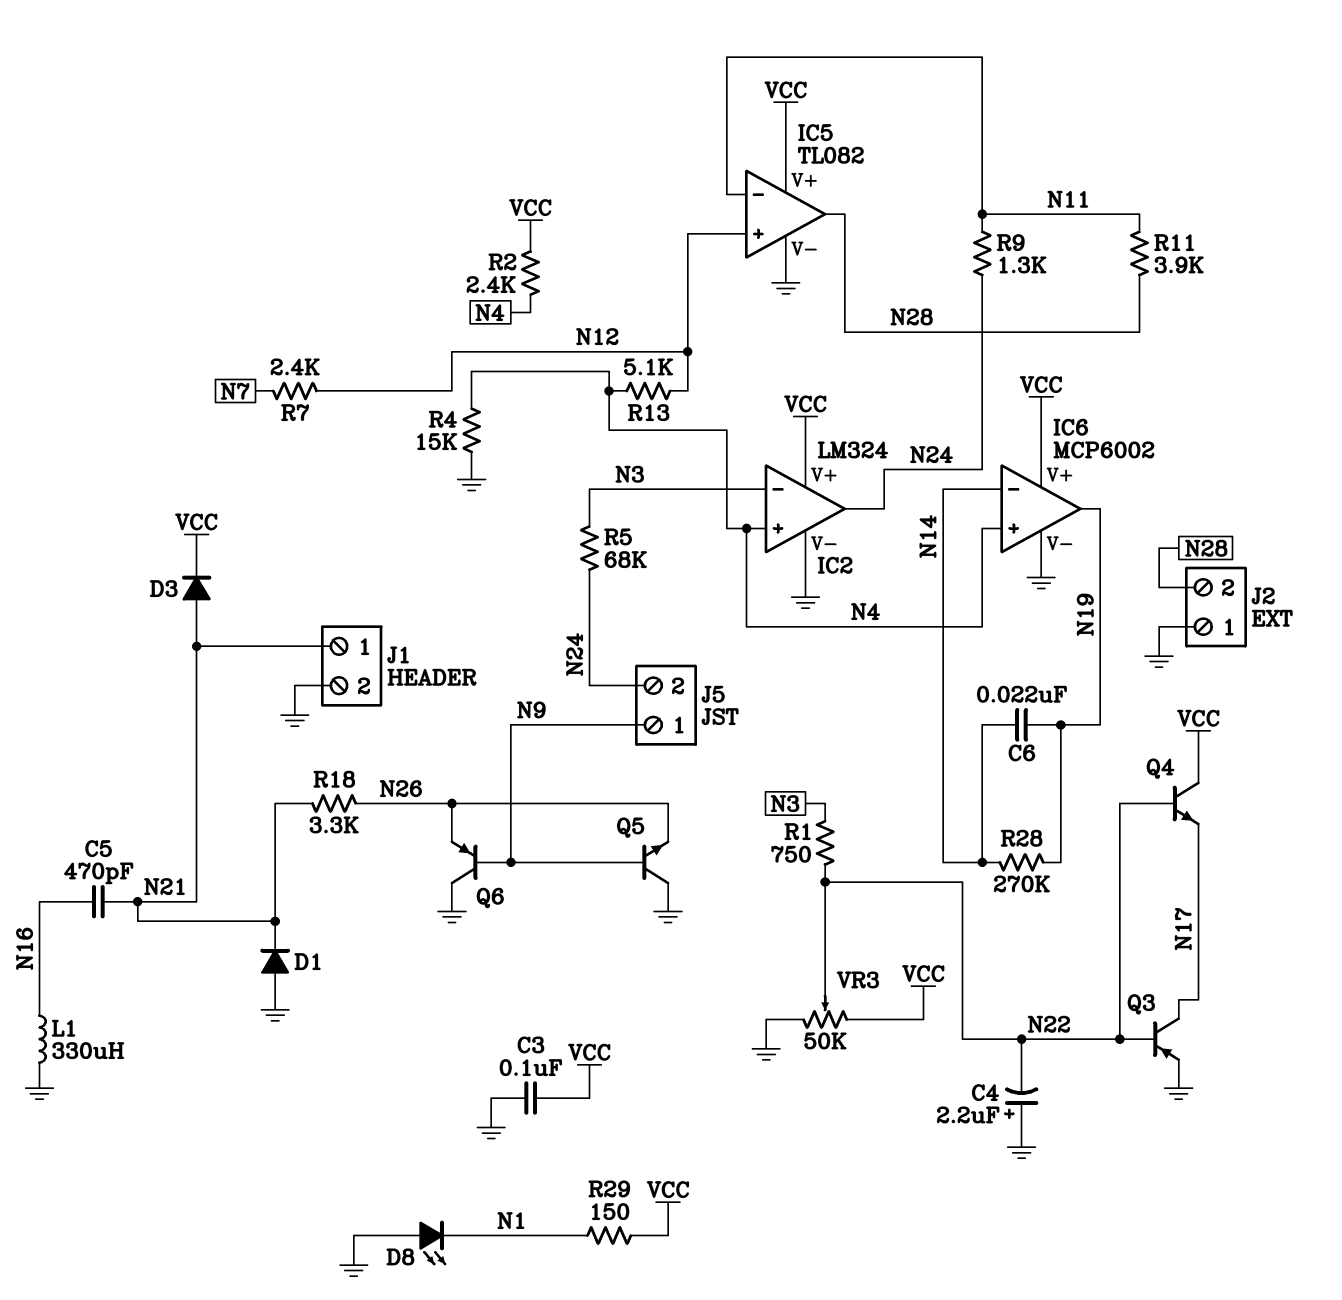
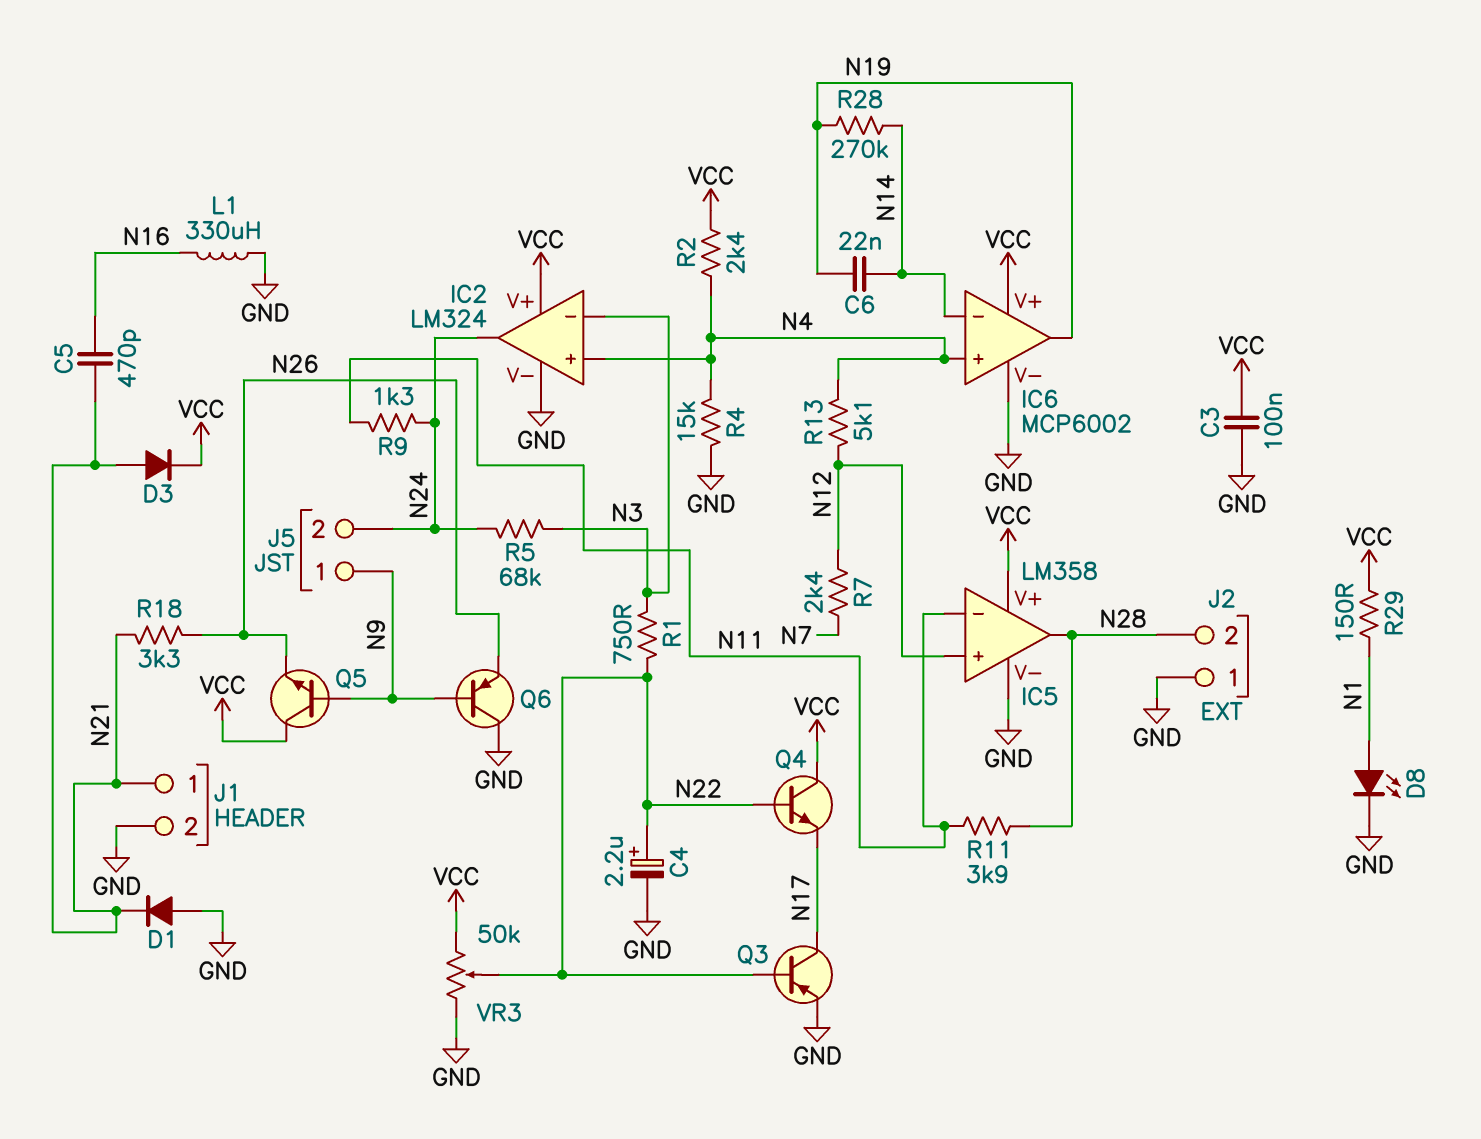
C4: 2.2uF (plus GND, minus N22) -> 2.2uF (plus N22, minus GND)
D8: LED (A GND, K N1) -> LED (A N1, K GND)
IC5: TL082 -> LM358
Q5: NPN (B N9, C GND, E N26) -> NPN (B N9, C VCC, E N26)

